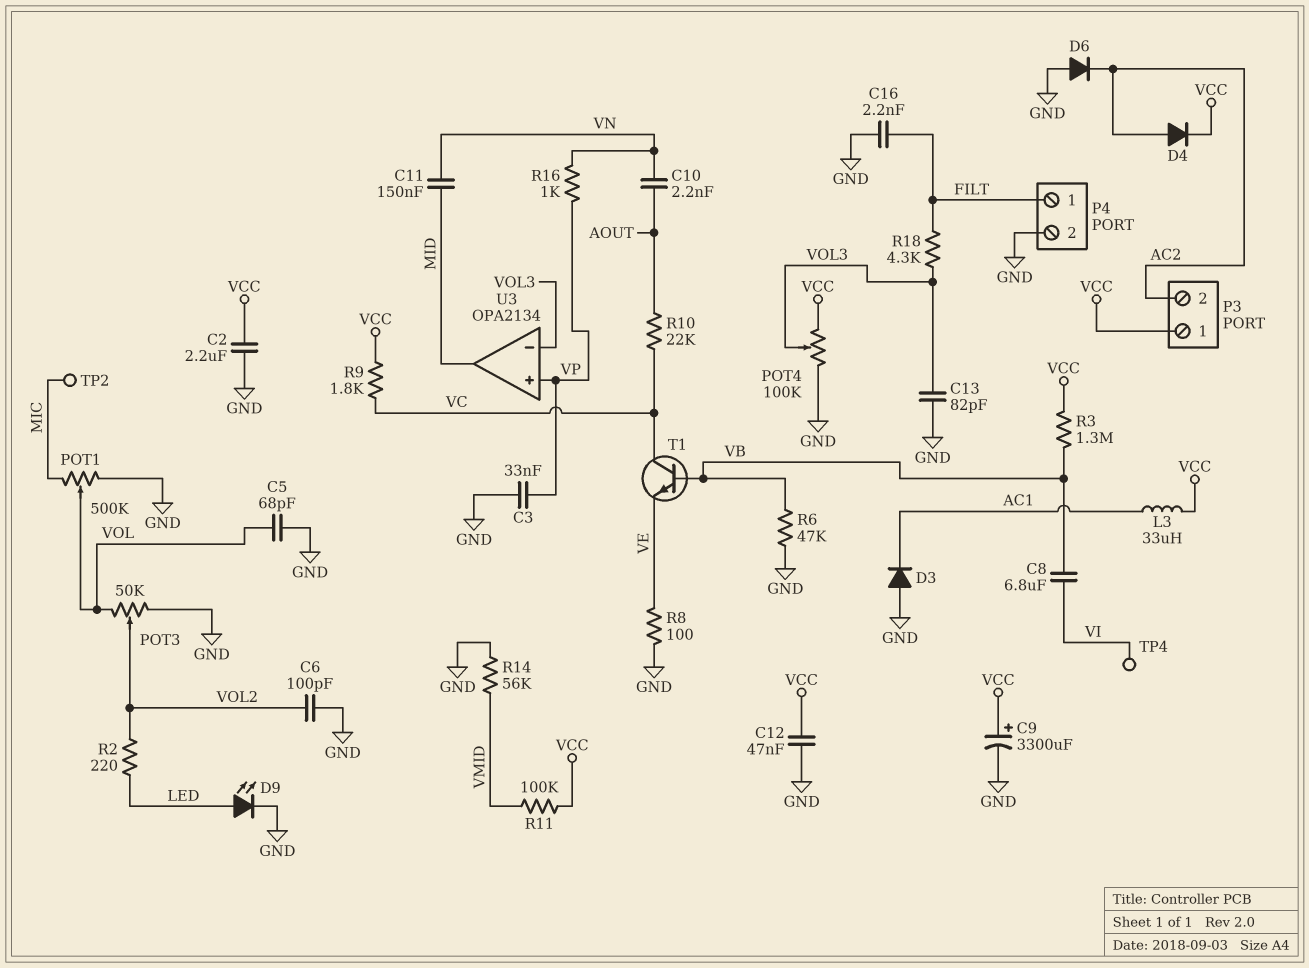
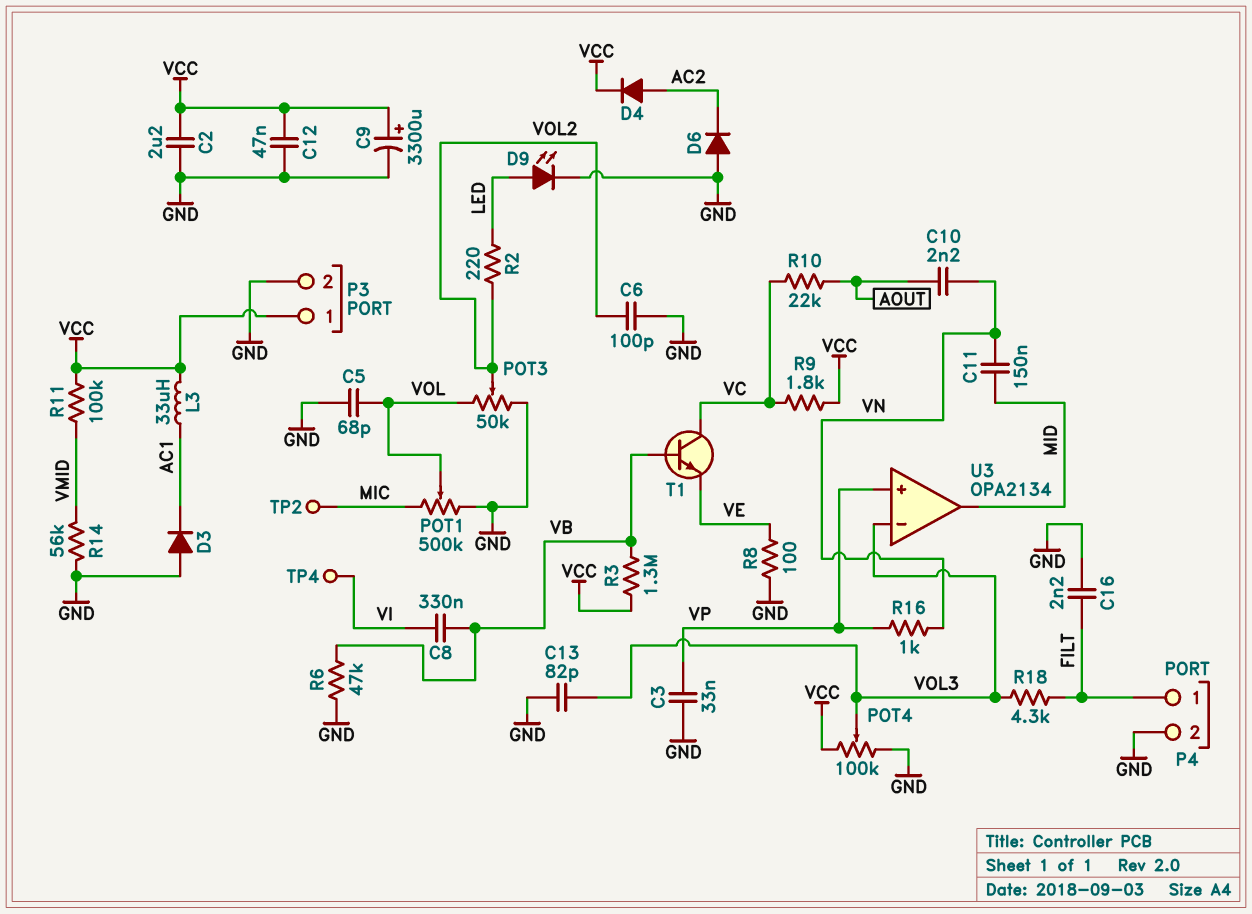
C8: 6.8uF (VB, VI) -> 330nF (VB, VI)
P3 pin 2: AC2 -> GND

